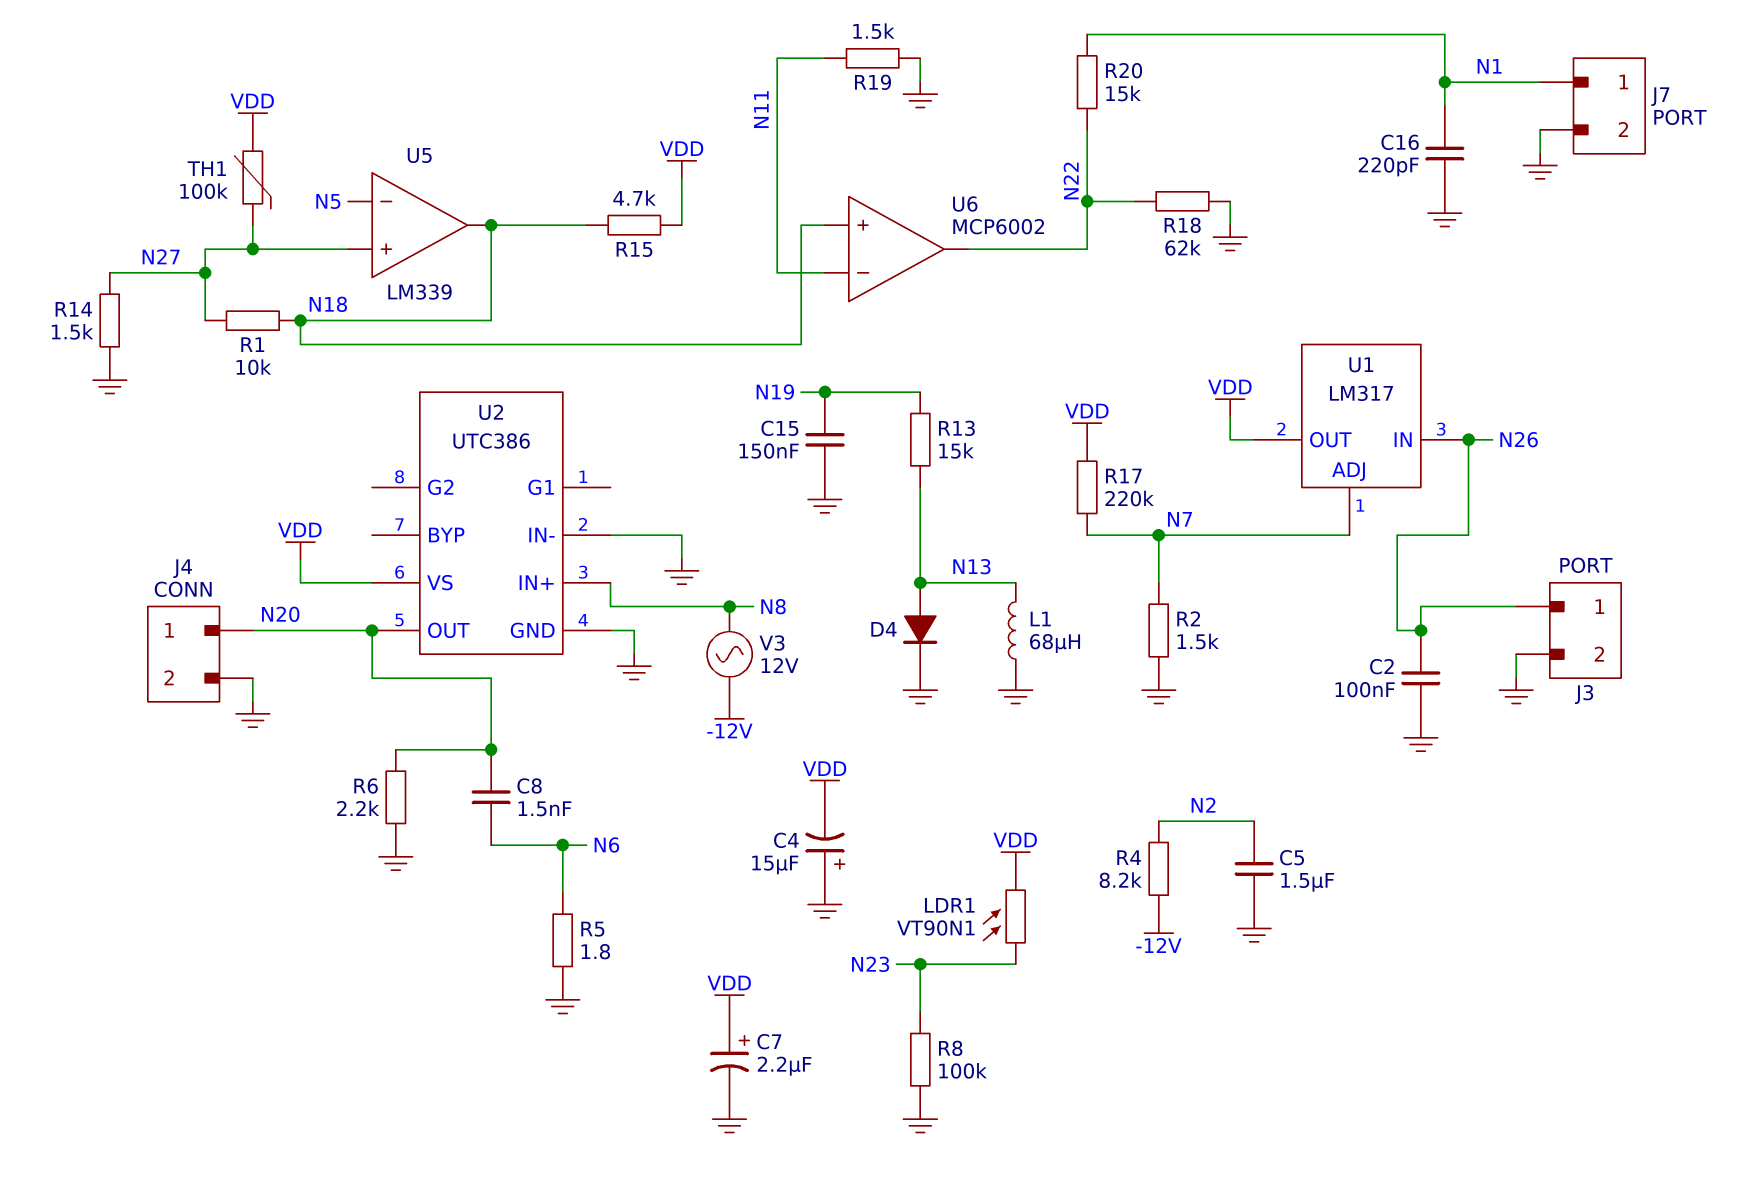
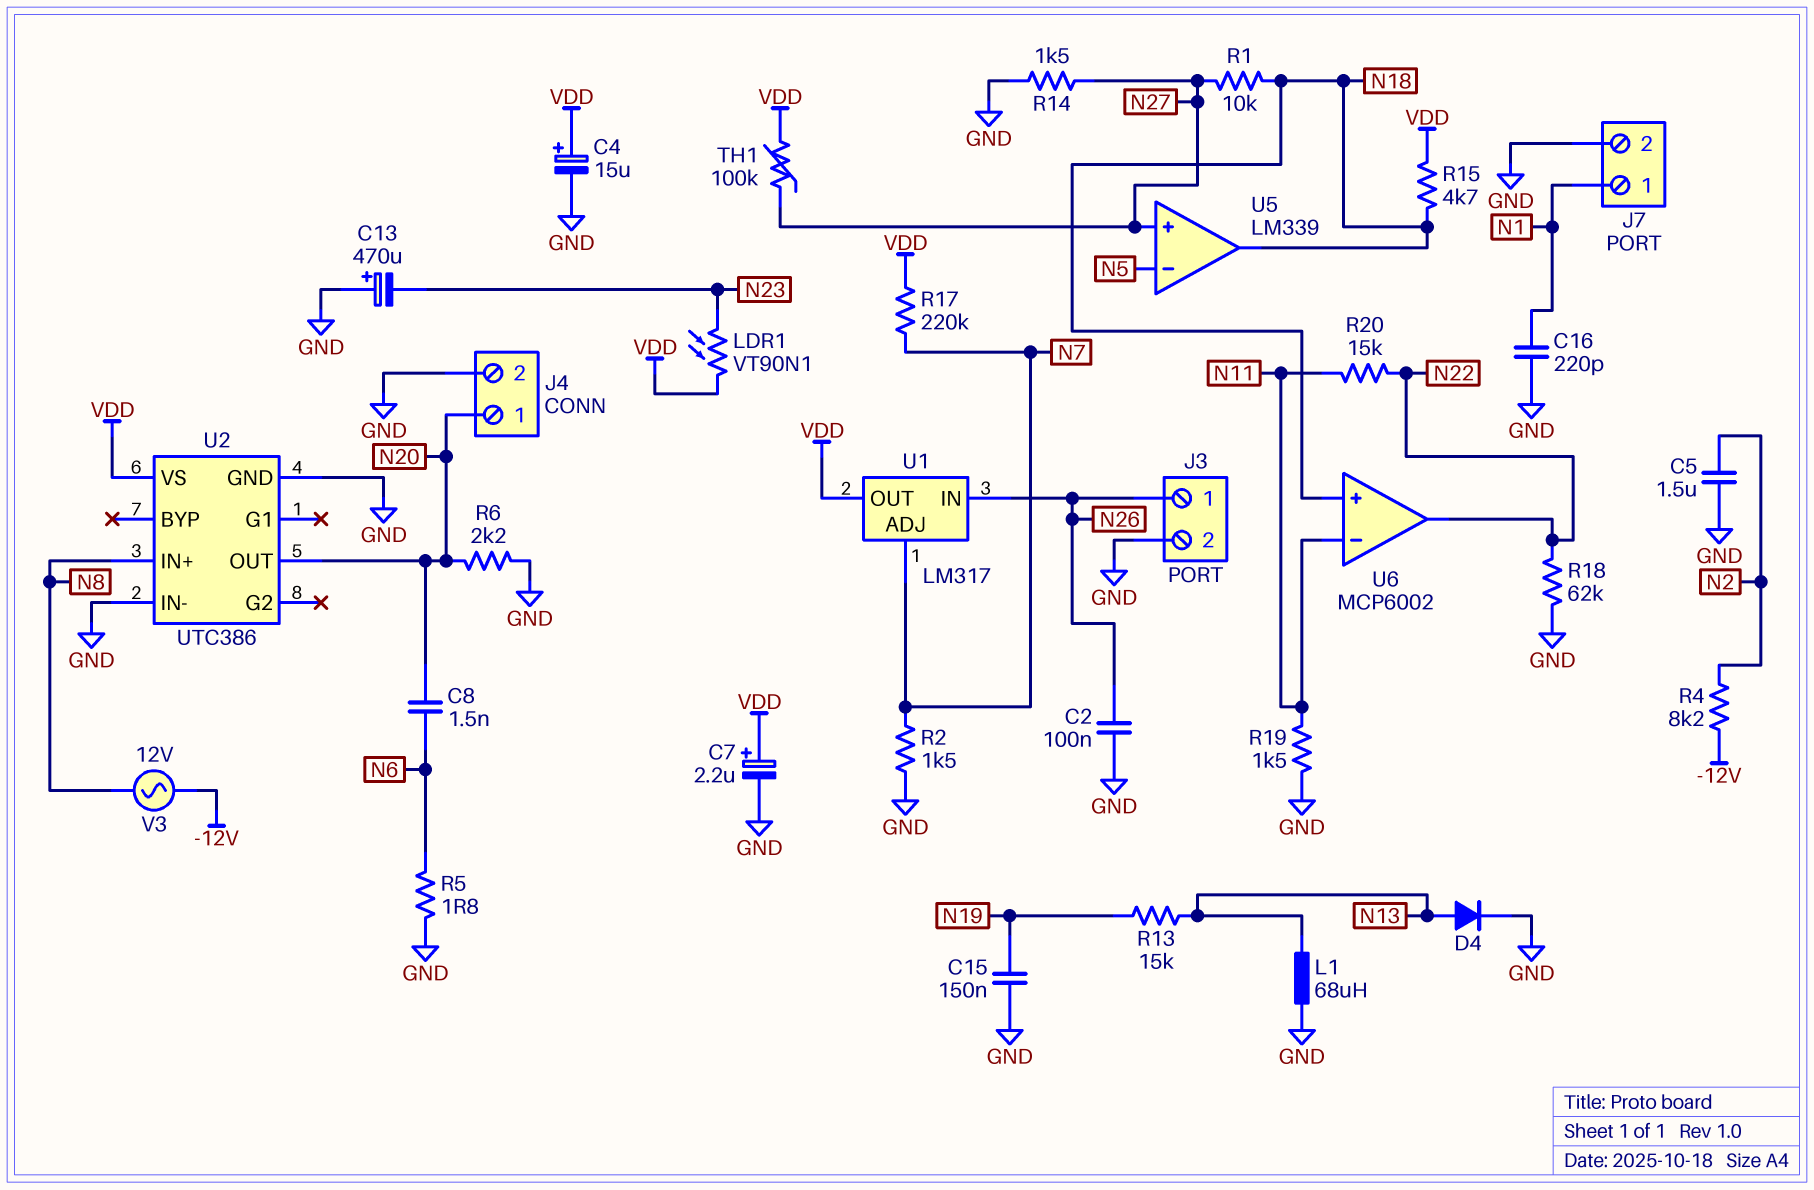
C4: 15uF (plus GND, minus VDD) -> 15uF (plus VDD, minus GND)
C13: none -> 470uF (plus GND, minus N23)
R8: 100k (GND, N23) -> none
R20: 15k (N1, N22) -> 15k (N11, N22)

